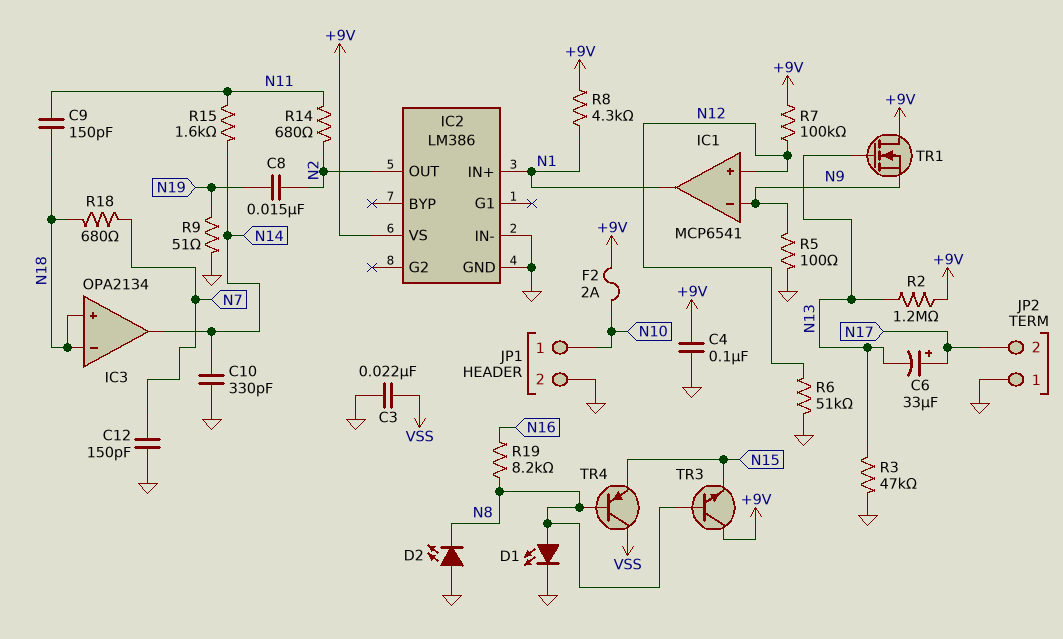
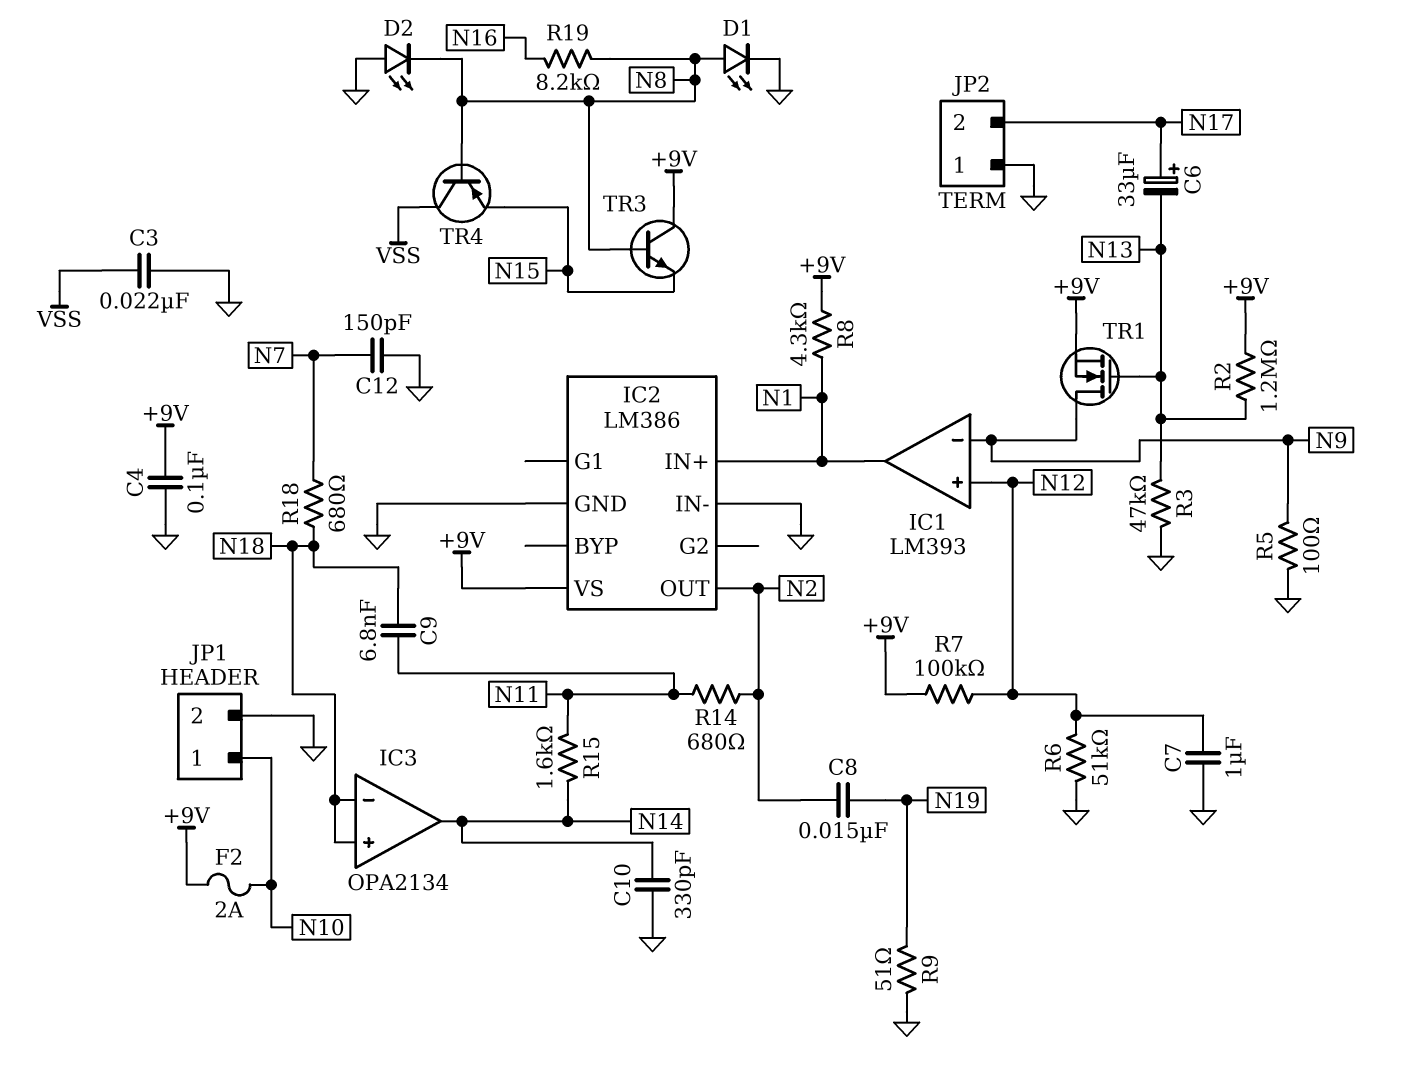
C7: none -> 1uF (GND, N12)
C9: 150pF (N11, N18) -> 6.8nF (N11, N18)
IC1: MCP6541 -> LM393
TR1: NMOS (G N13, D +9V, S N9) -> NMOS (G N13, D N9, S +9V)

